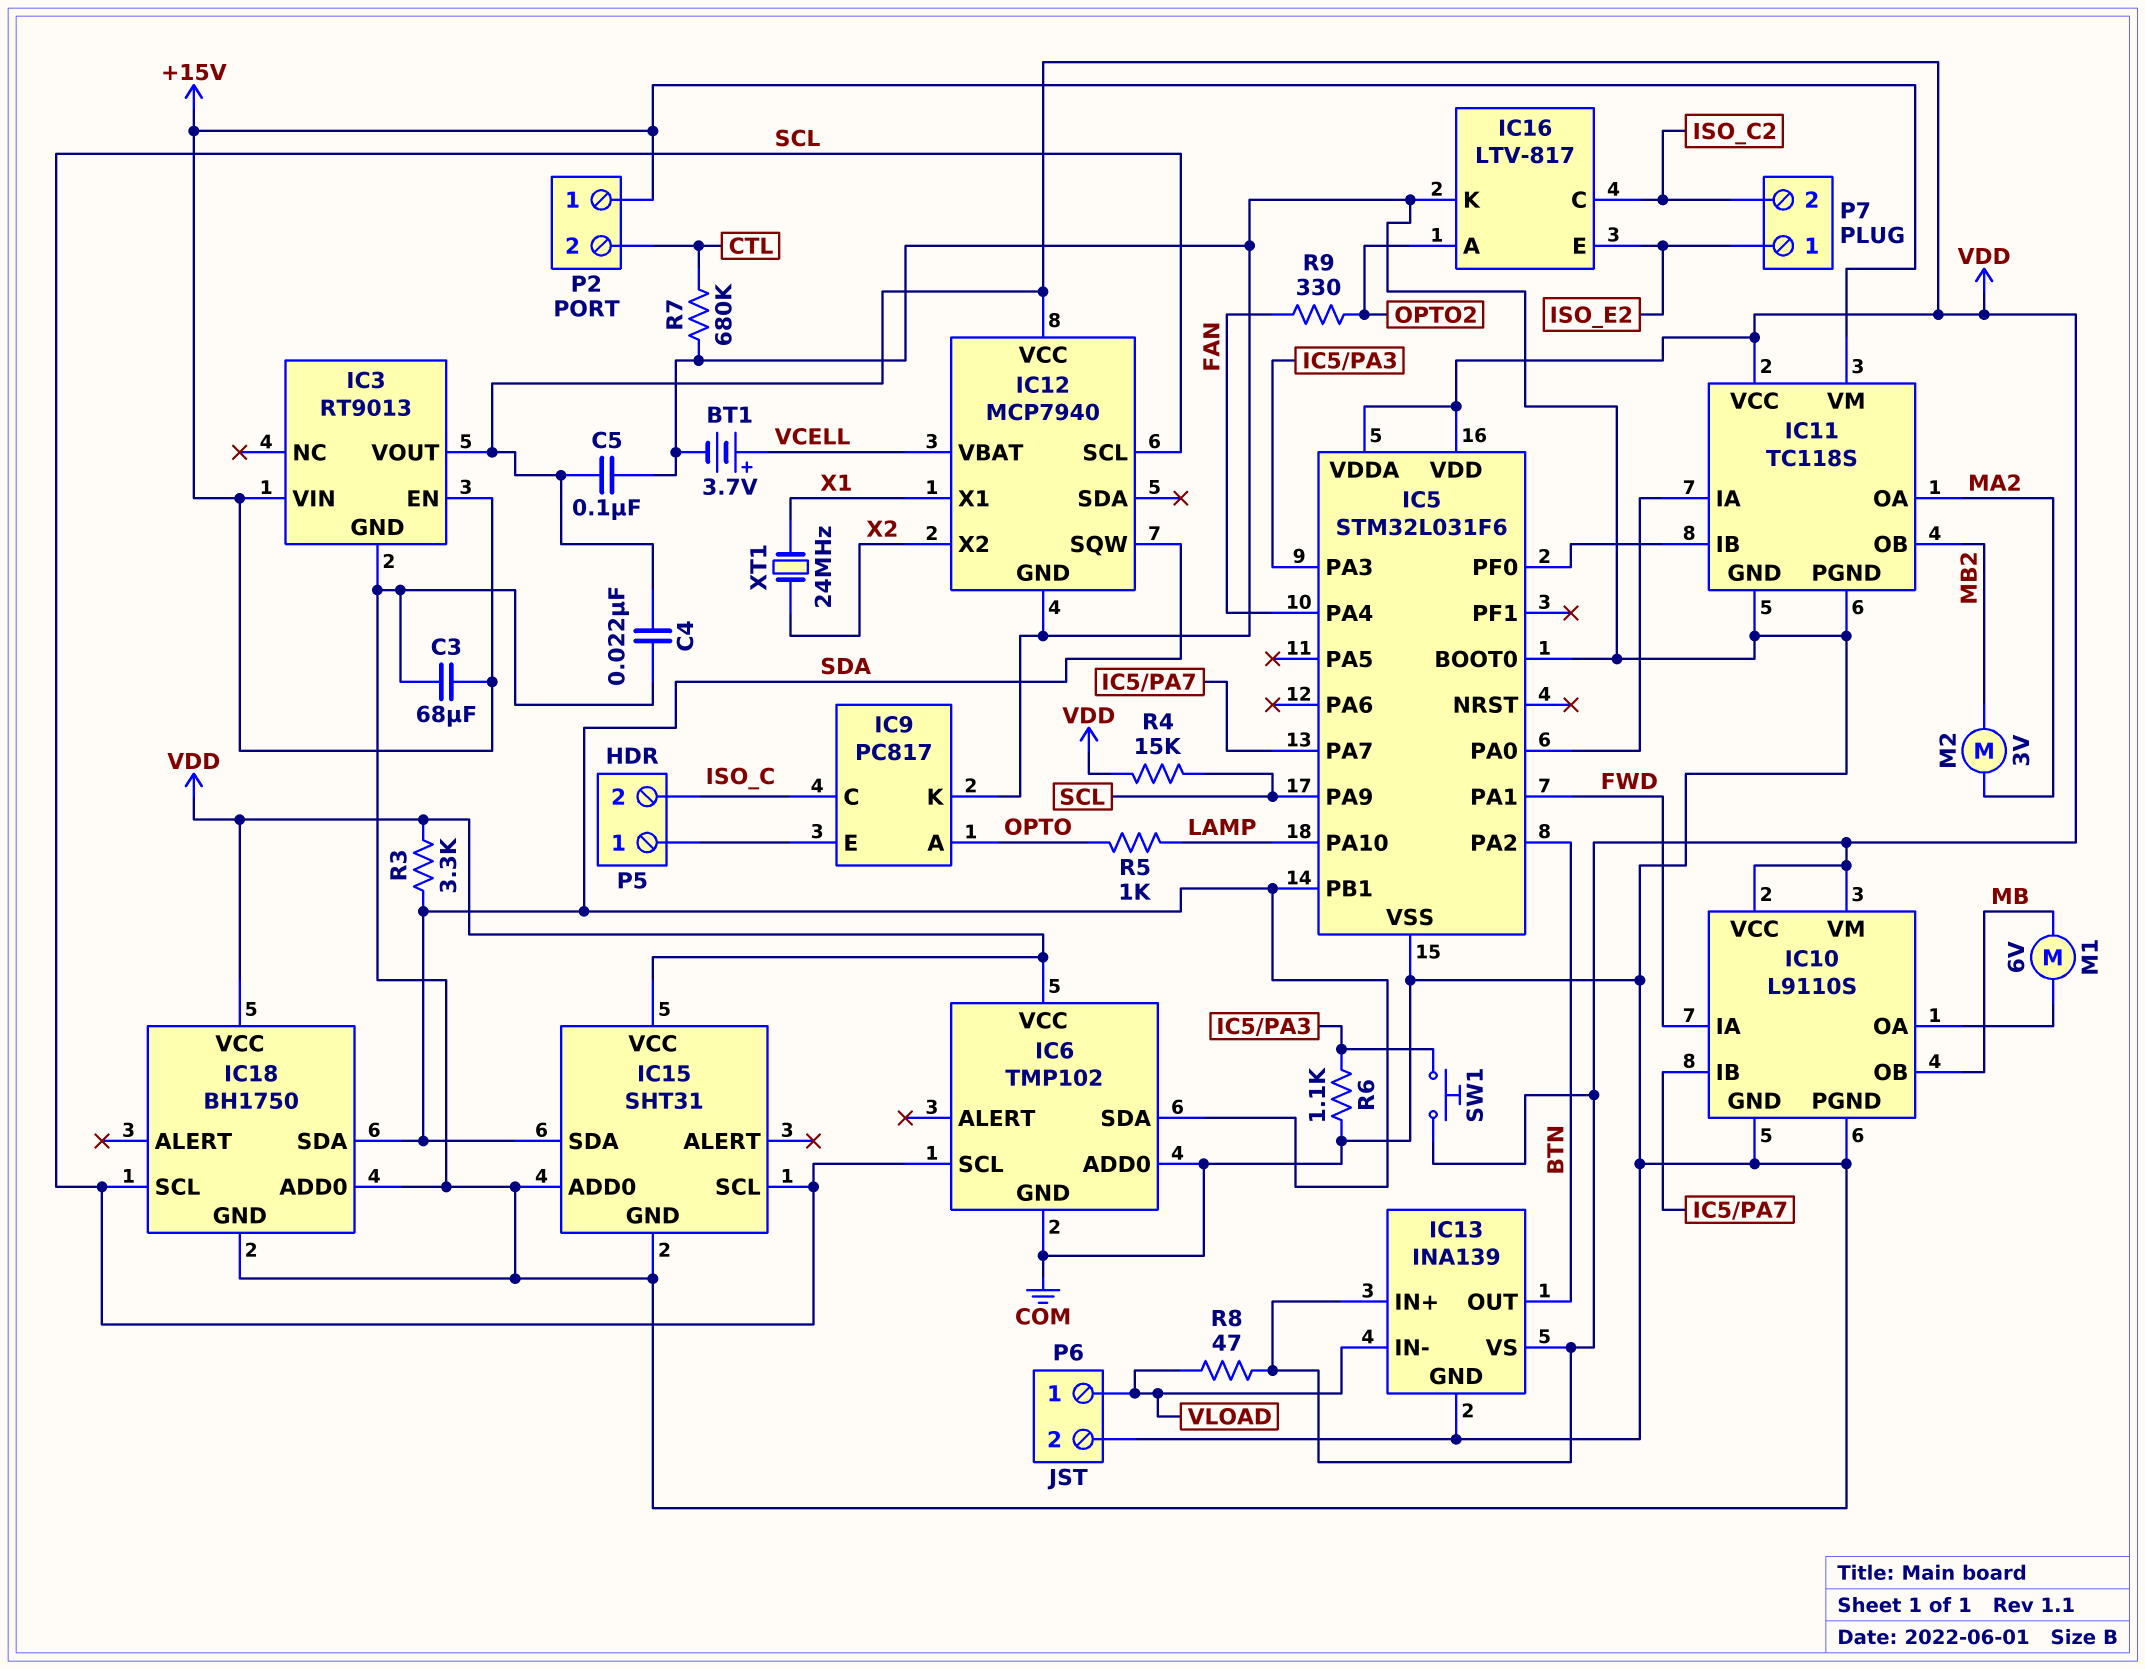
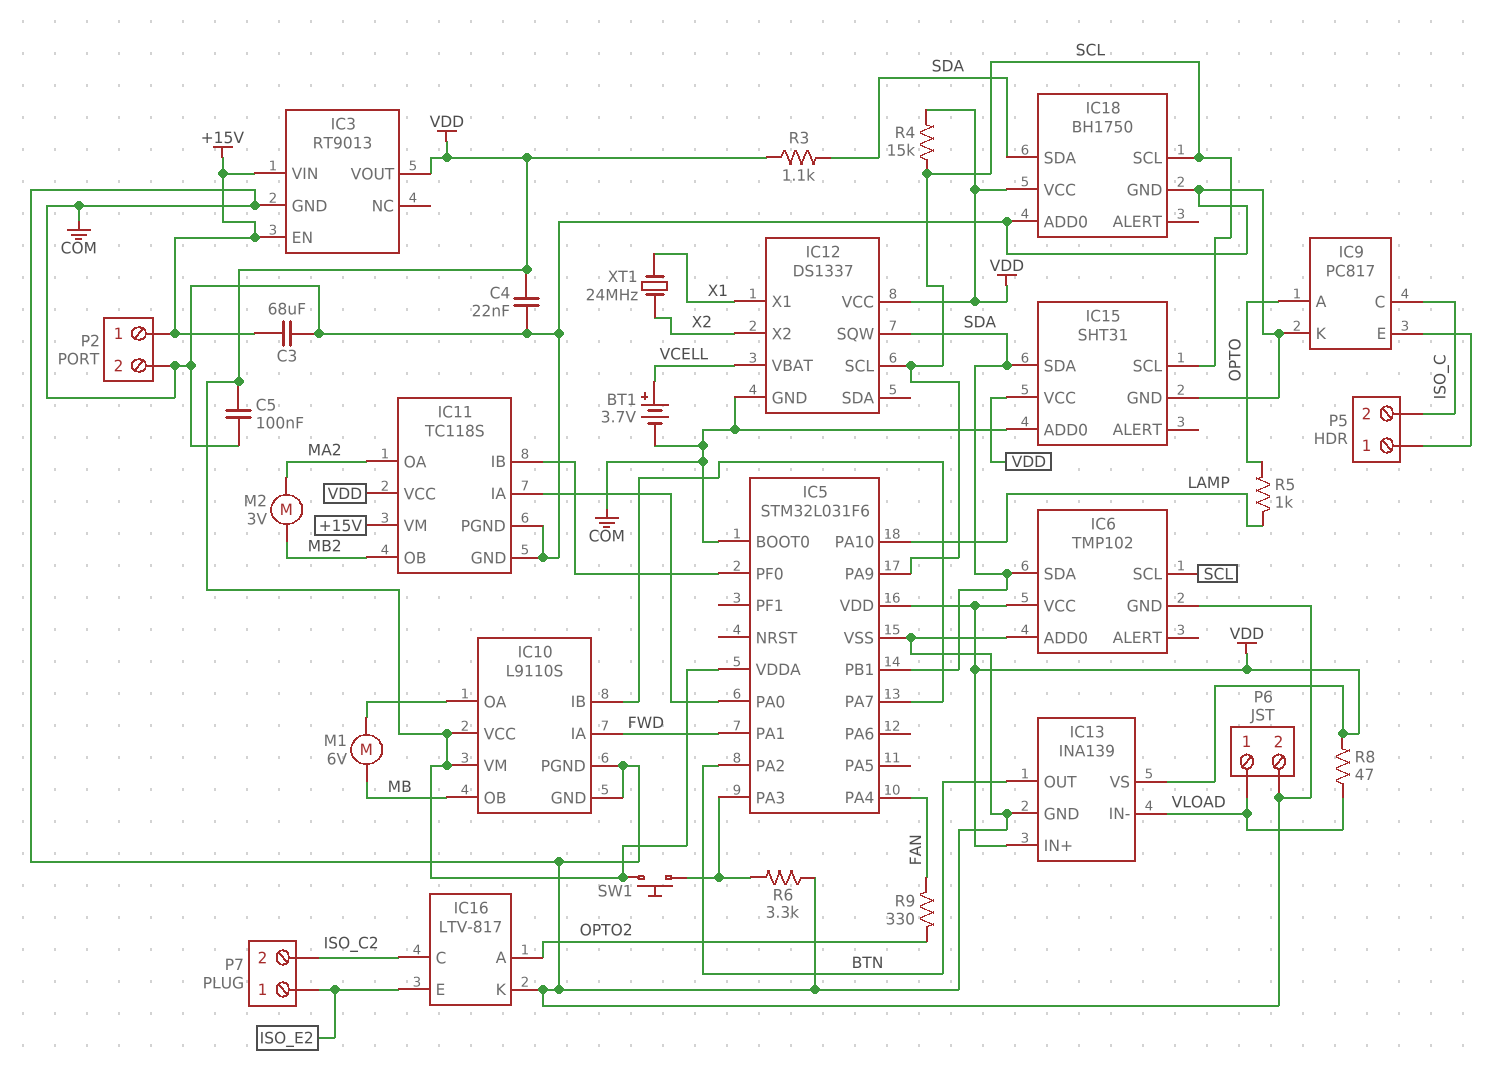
IC12: MCP7940 -> DS1337
P2 pin 2: CTL -> COM
R3: 3.3k (SDA, VDD) -> 1.1k (SDA, VDD)
R6: 1.1k (COM, IC5/PA3) -> 3.3k (COM, IC5/PA3)
R7: 680k (COM, CTL) -> none

